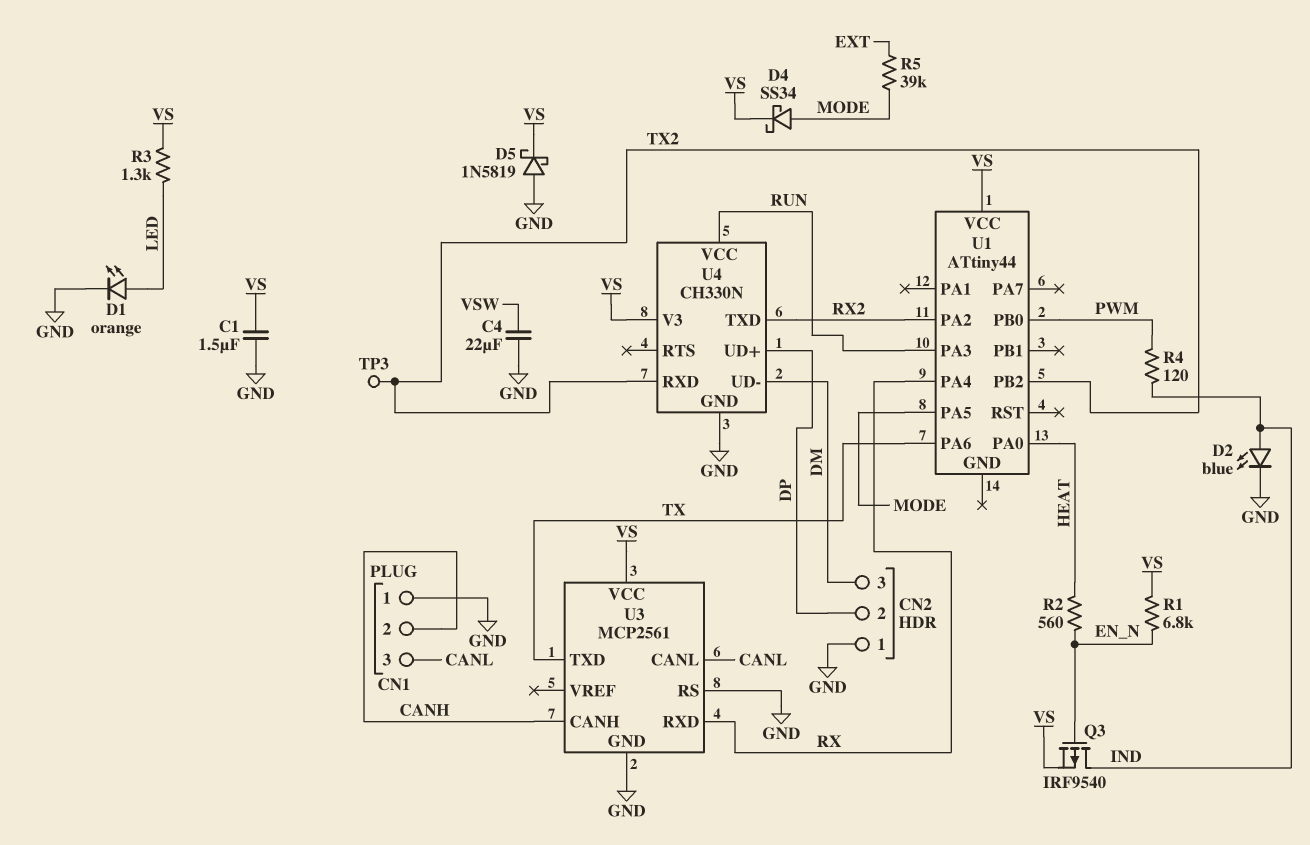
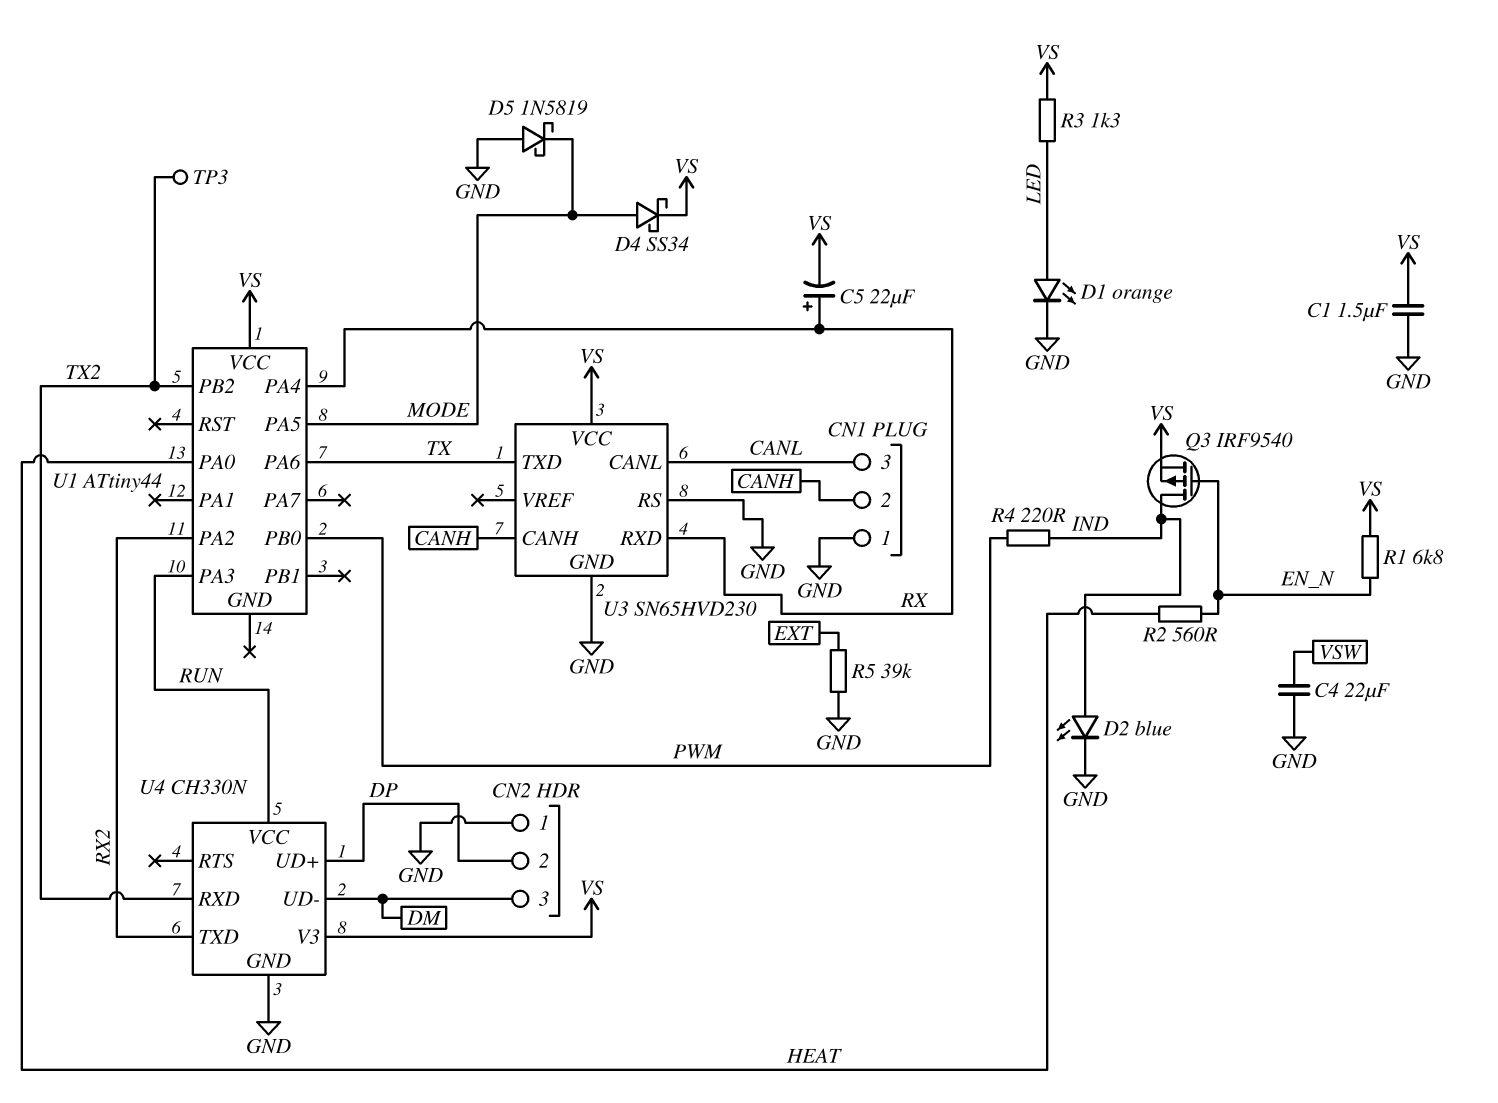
C5: none -> 22uF (plus RX, minus VS)
D5: schottky 1N5819 (A GND, K VS) -> schottky 1N5819 (A GND, K MODE)
R4: 120 (IND, PWM) -> 220 (IND, PWM)
R5: 39k (EXT, MODE) -> 39k (EXT, GND)
U3: MCP2561 -> SN65HVD230

